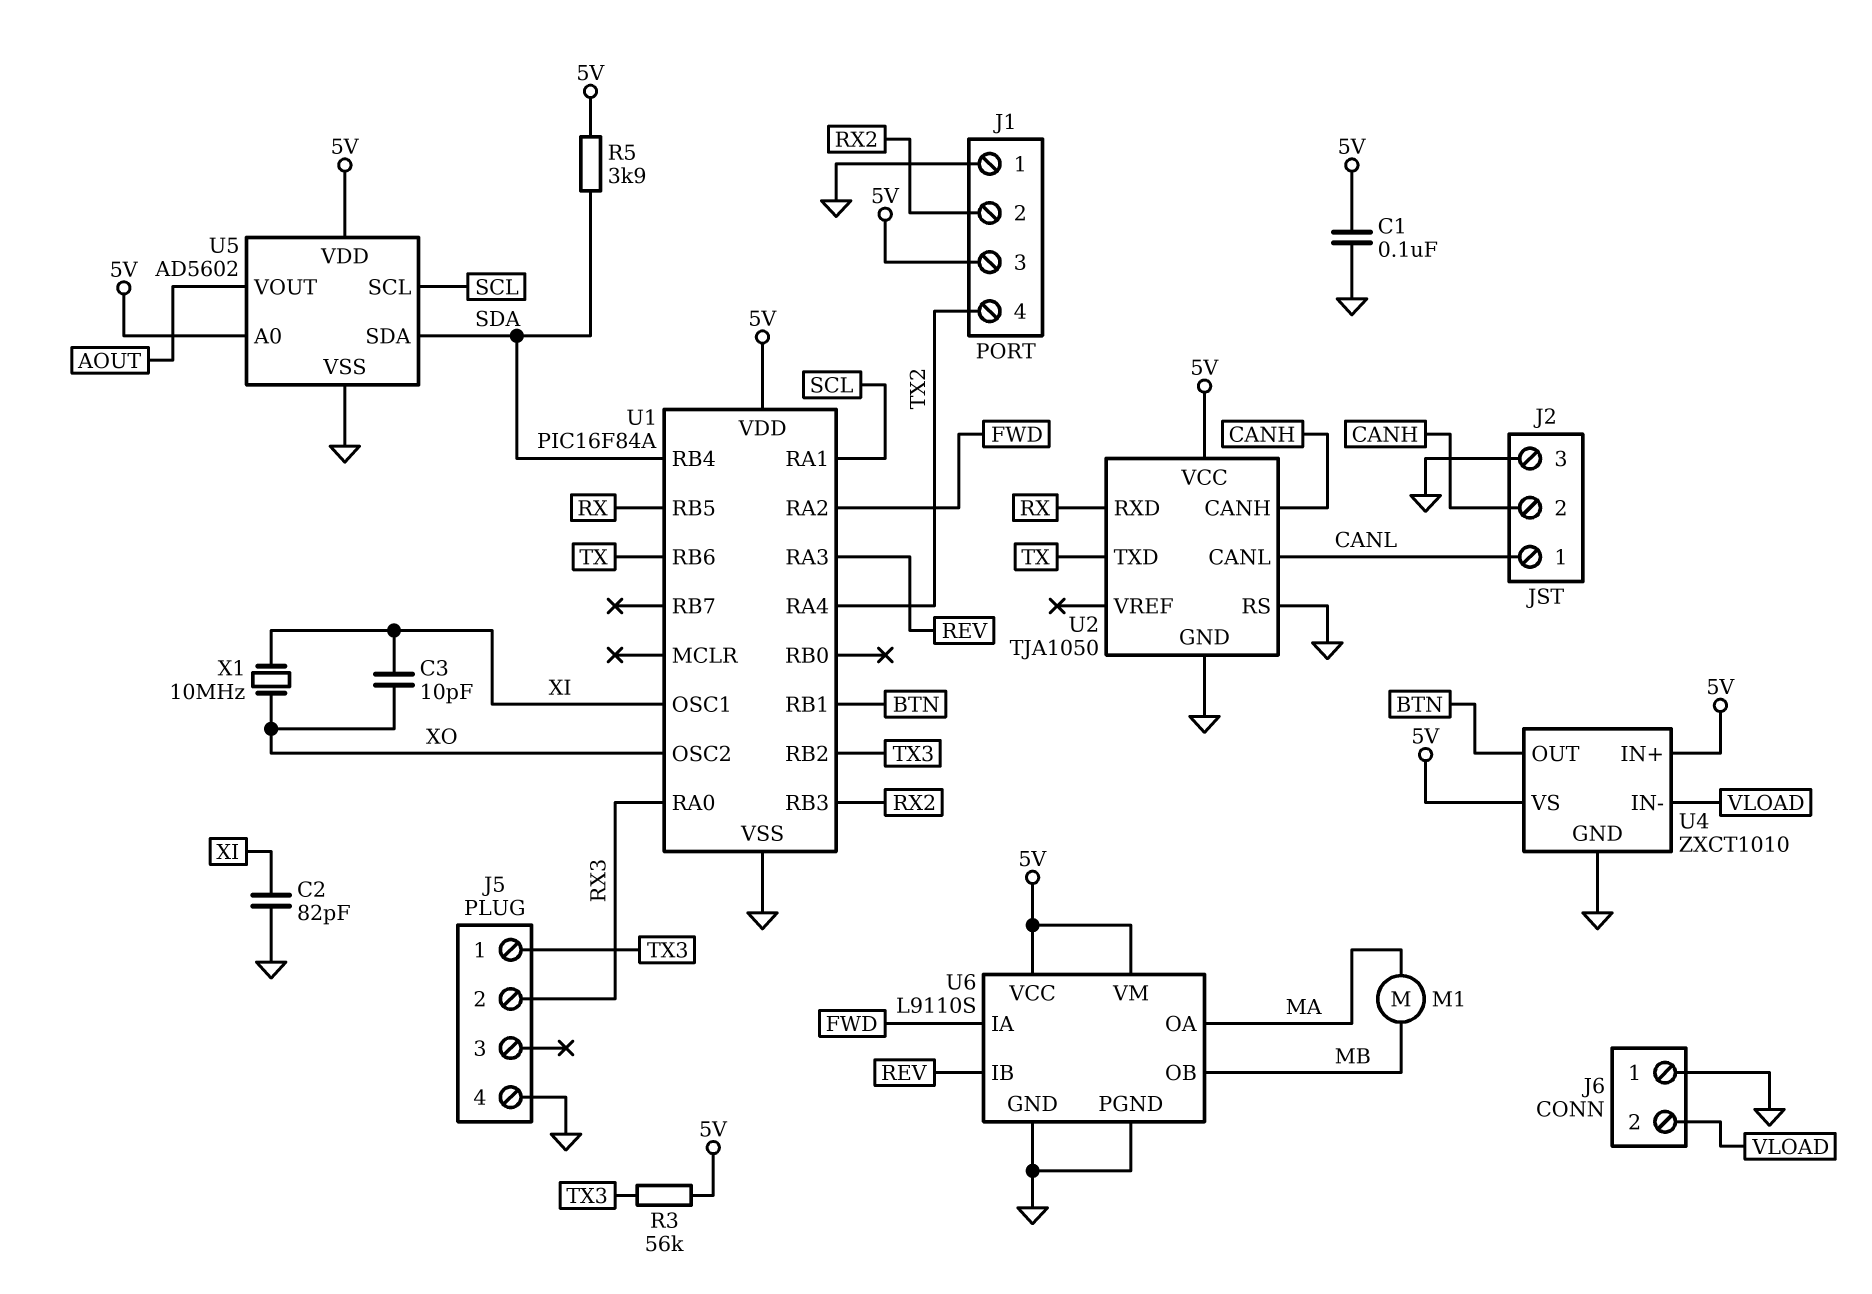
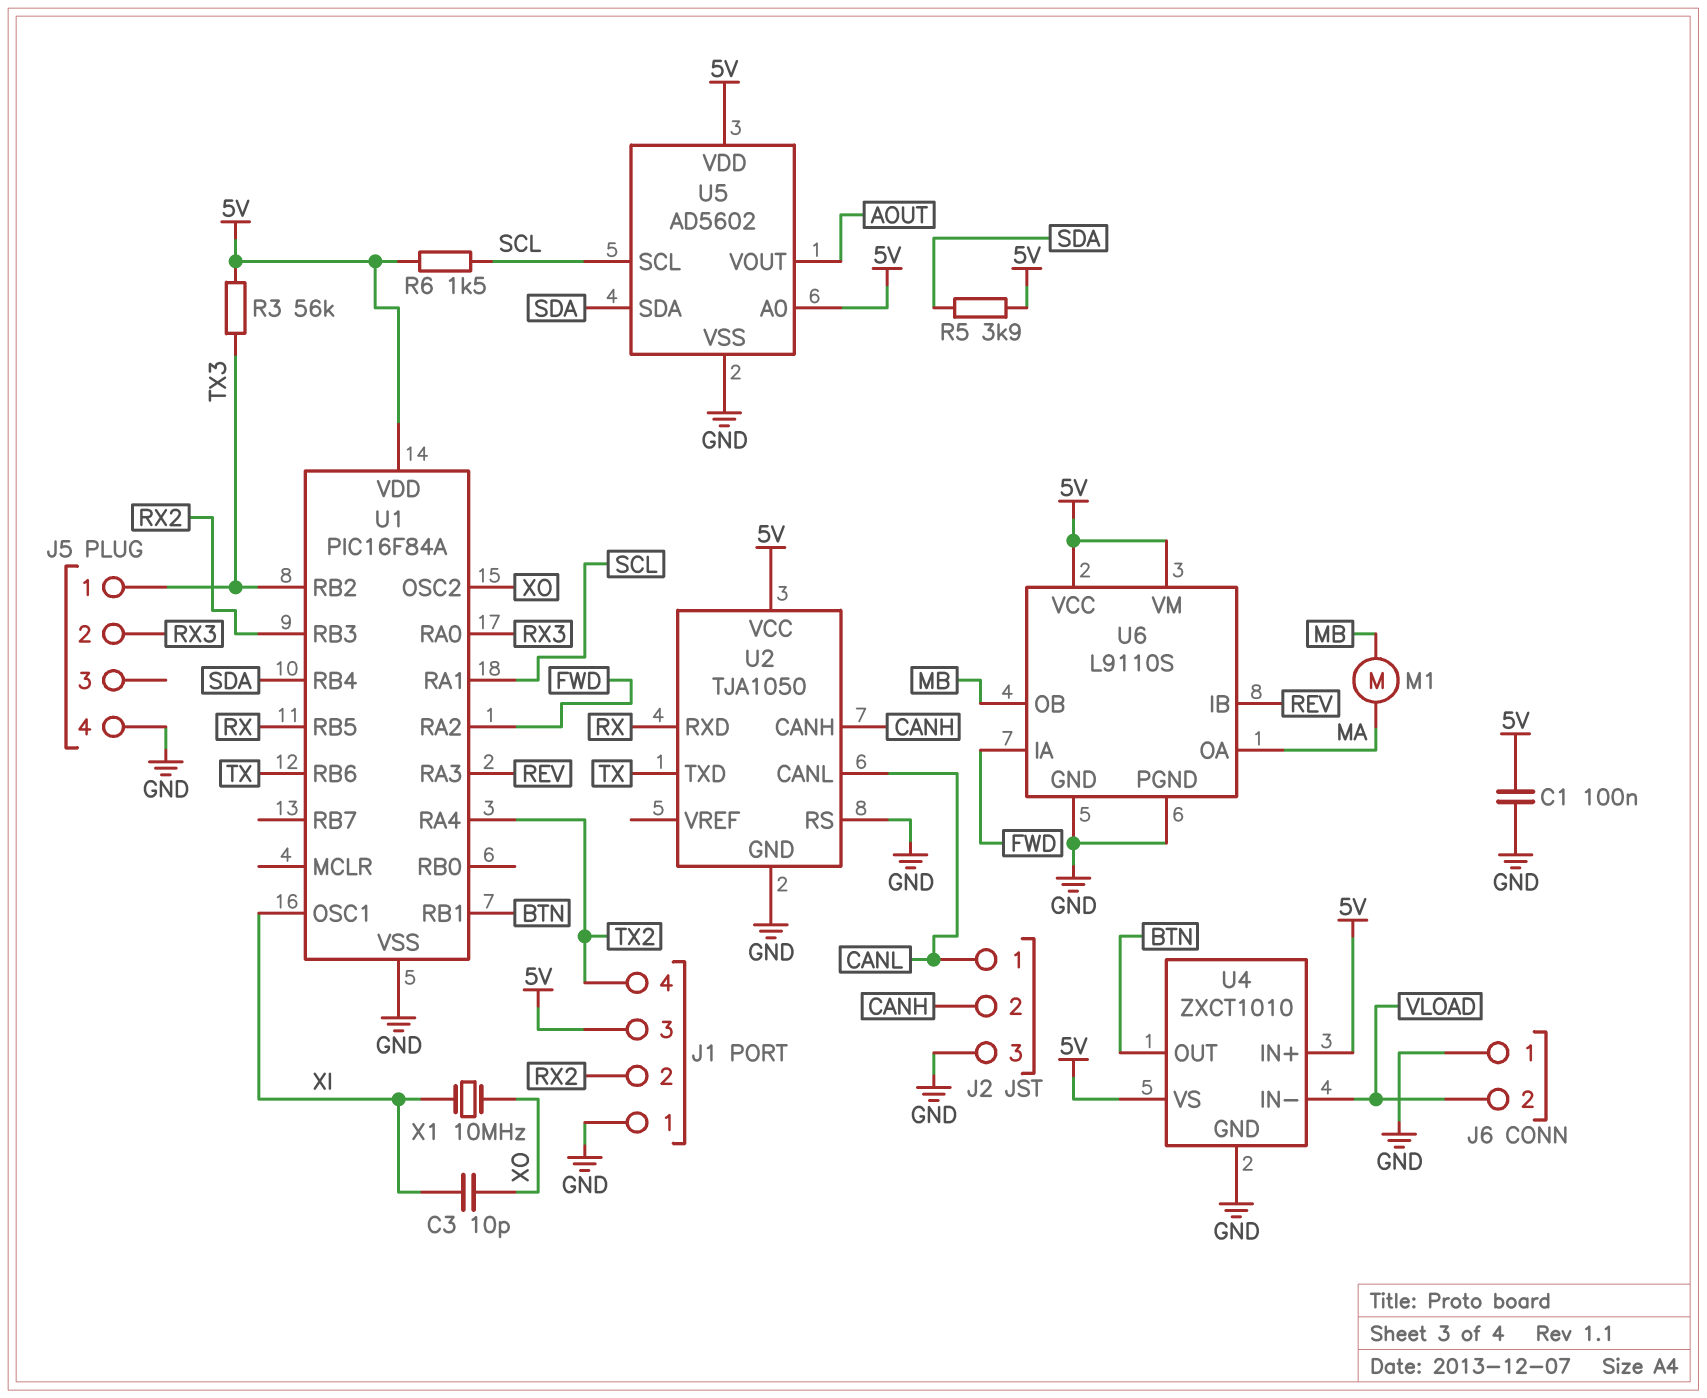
C2: 82pF (GND, XI) -> none
R6: none -> 1.5k (5V, SCL)

